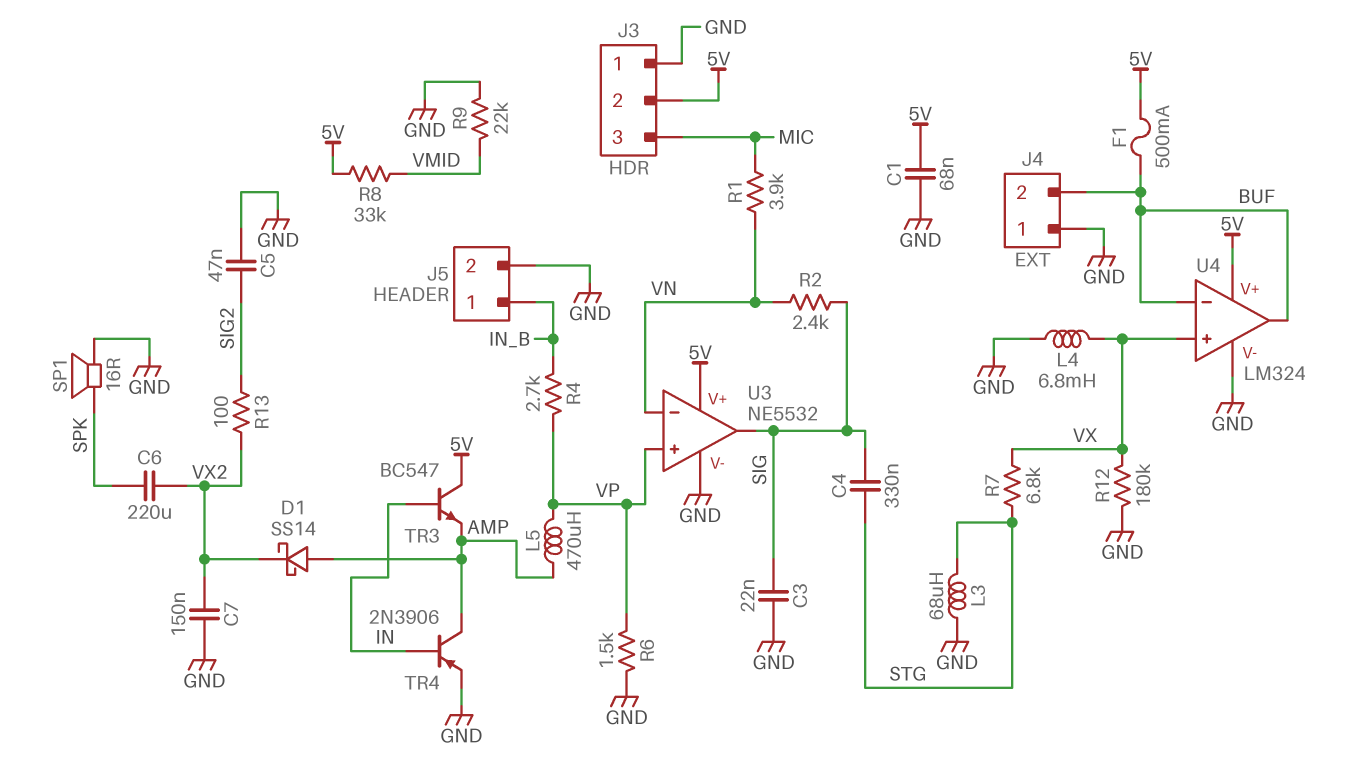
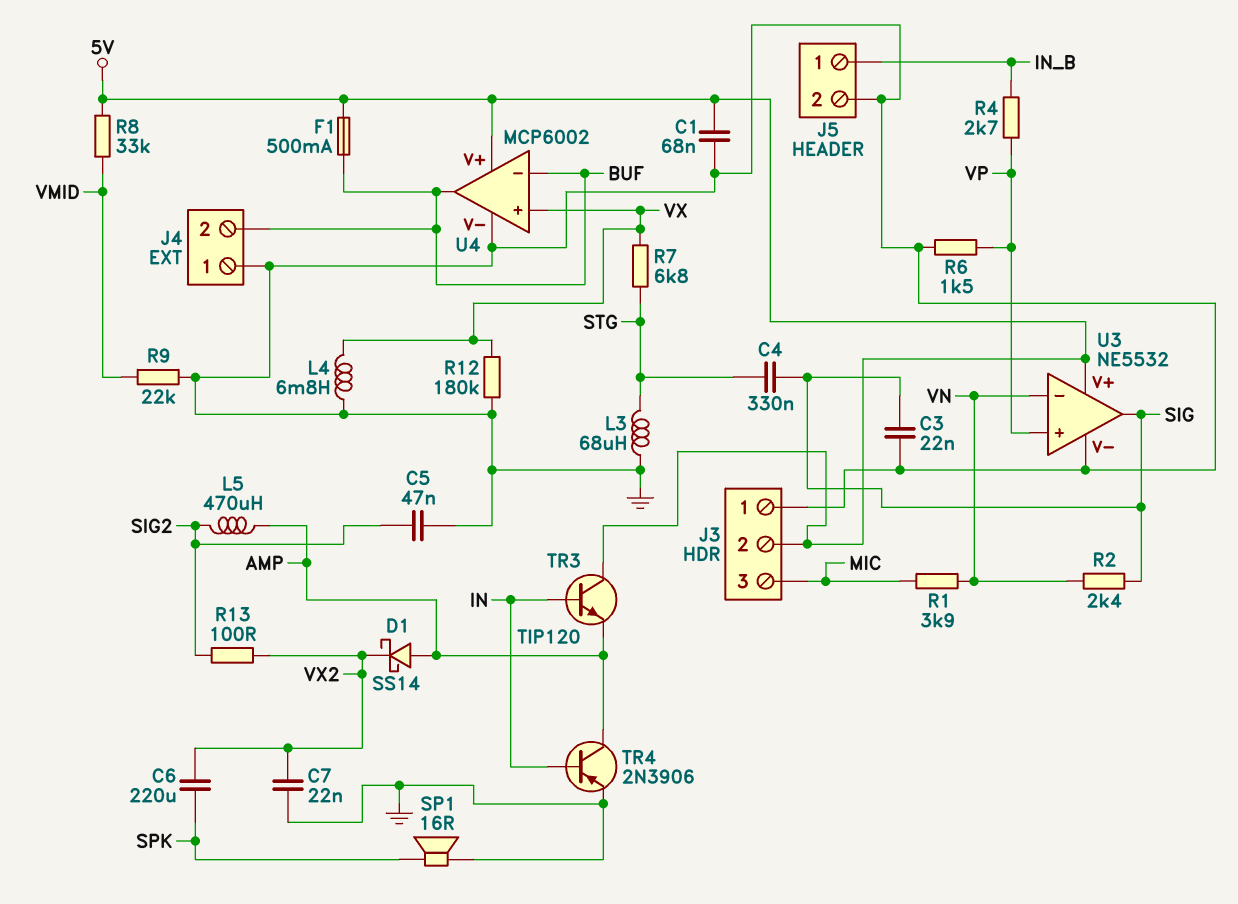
C7: 150nF (GND, VX2) -> 22nF (GND, VX2)
L5: 470uH (AMP, VP) -> 470uH (AMP, SIG2)
TR3: NPN BC547 (B IN, C 5V, E AMP) -> NPN TIP120 (B IN, C 5V, E AMP)
U4: LM324 -> MCP6002

